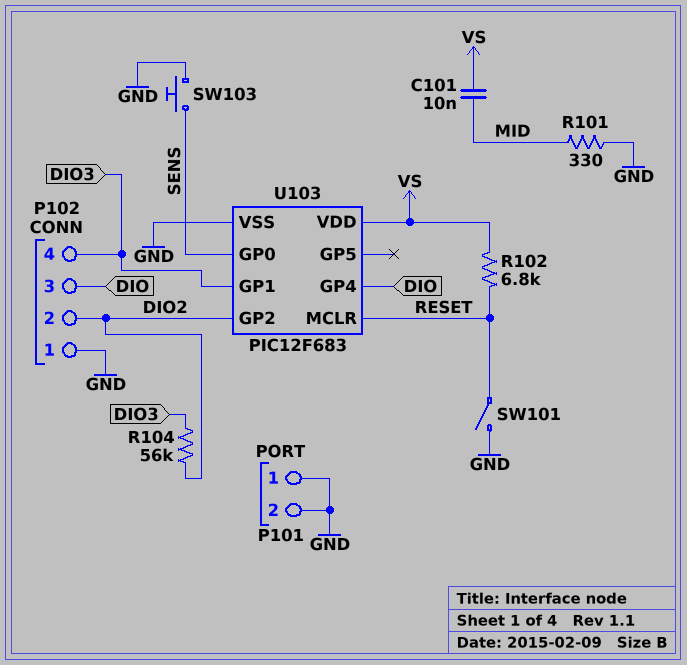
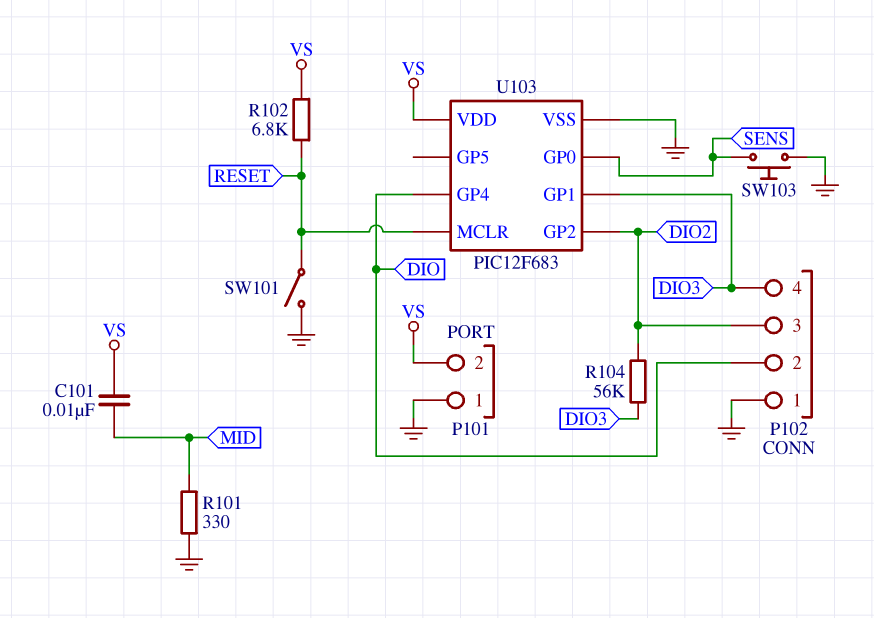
P101 pin 2: GND -> VS
P102 pin 2: DIO2 -> DIO
P102 pin 3: DIO -> DIO2

